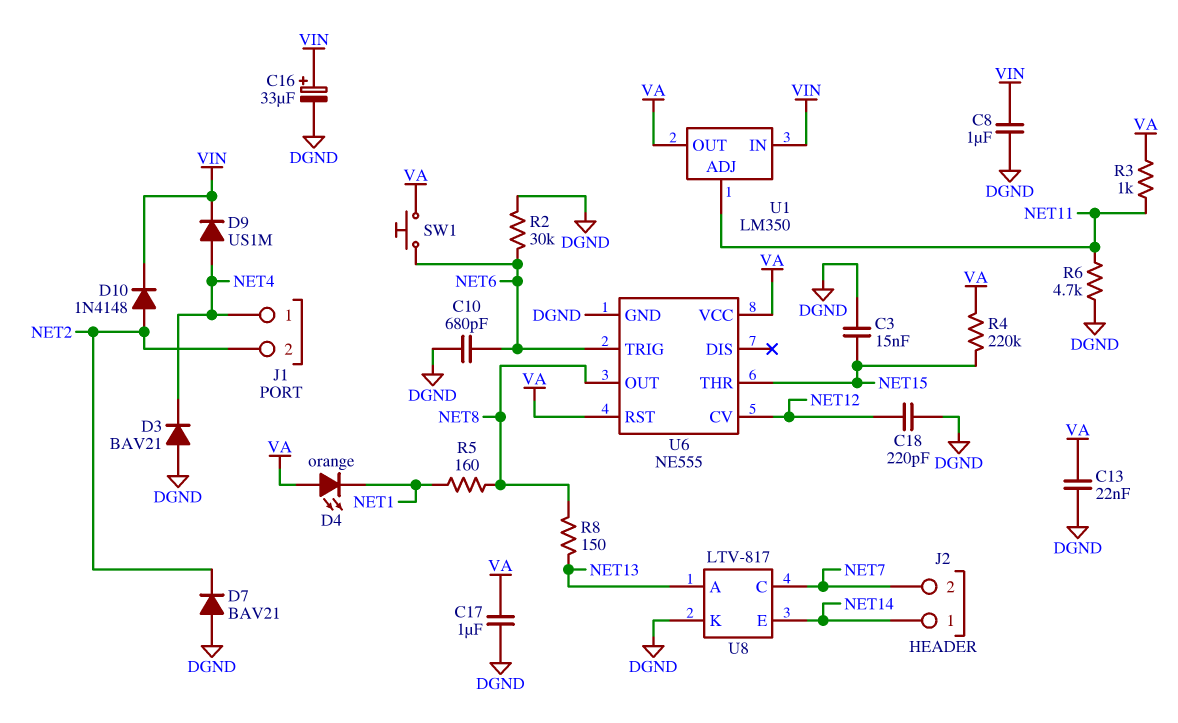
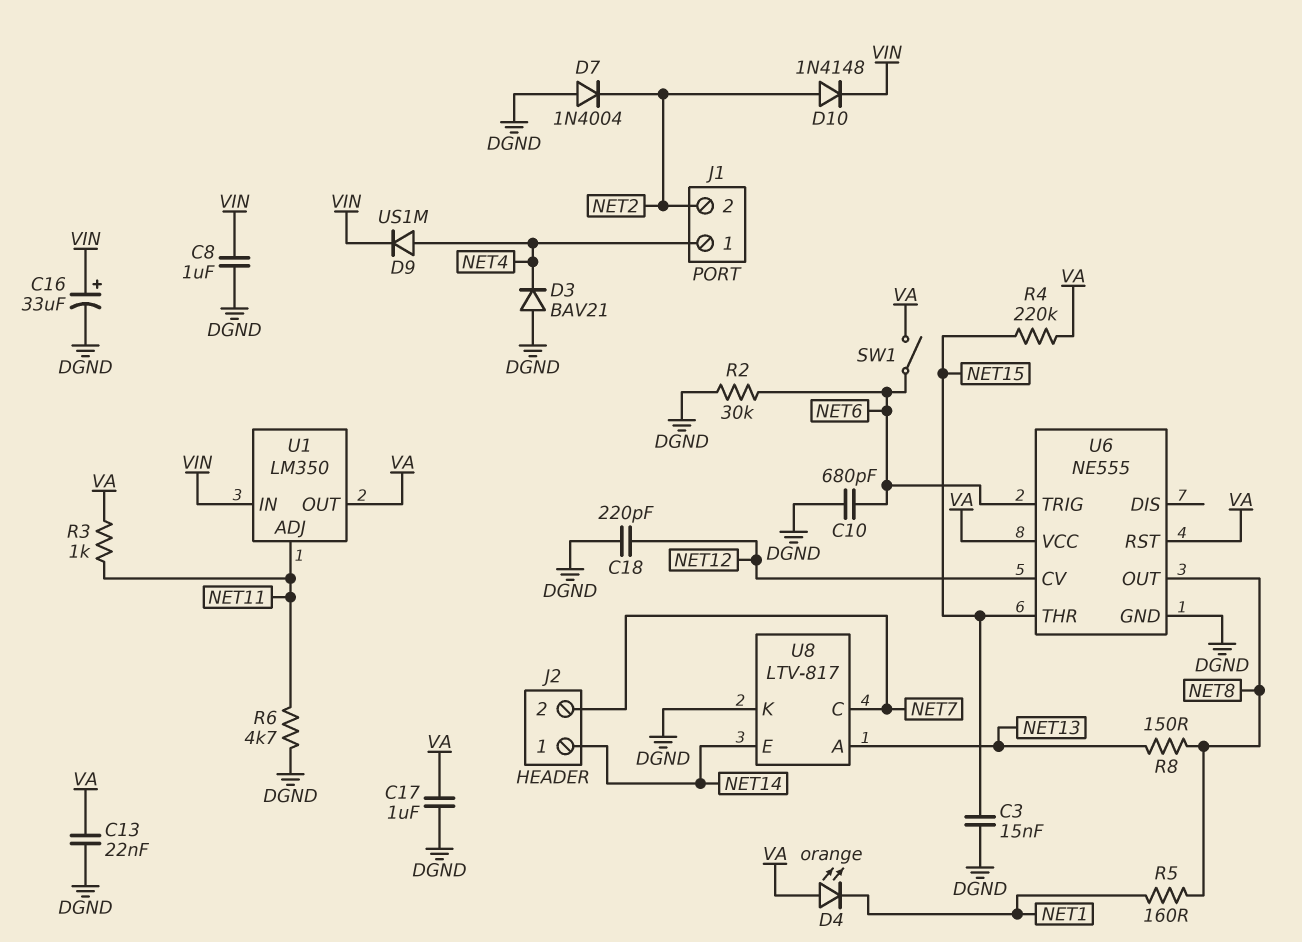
D7: diode BAV21 (A DGND, K NET2) -> diode 1N4004 (A DGND, K NET2)
SW1: button (NET6, VA) -> switch (NET6, VA)

